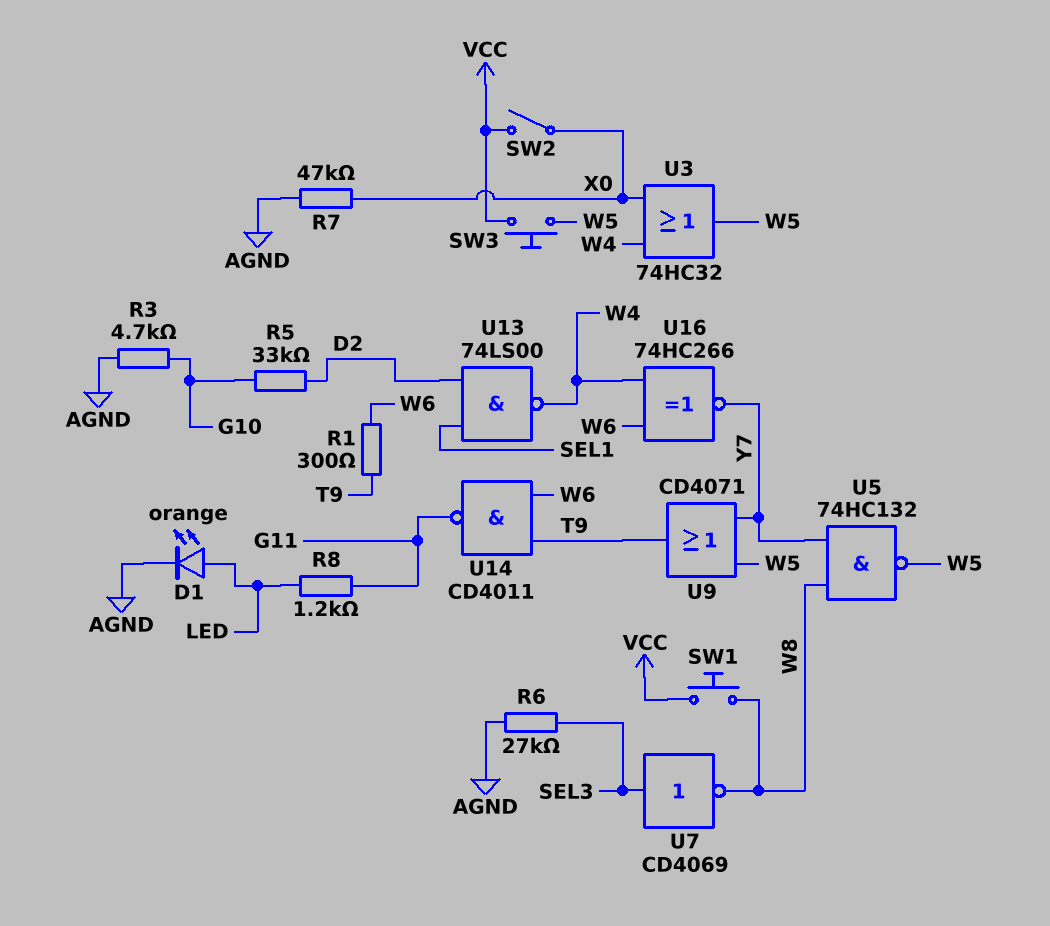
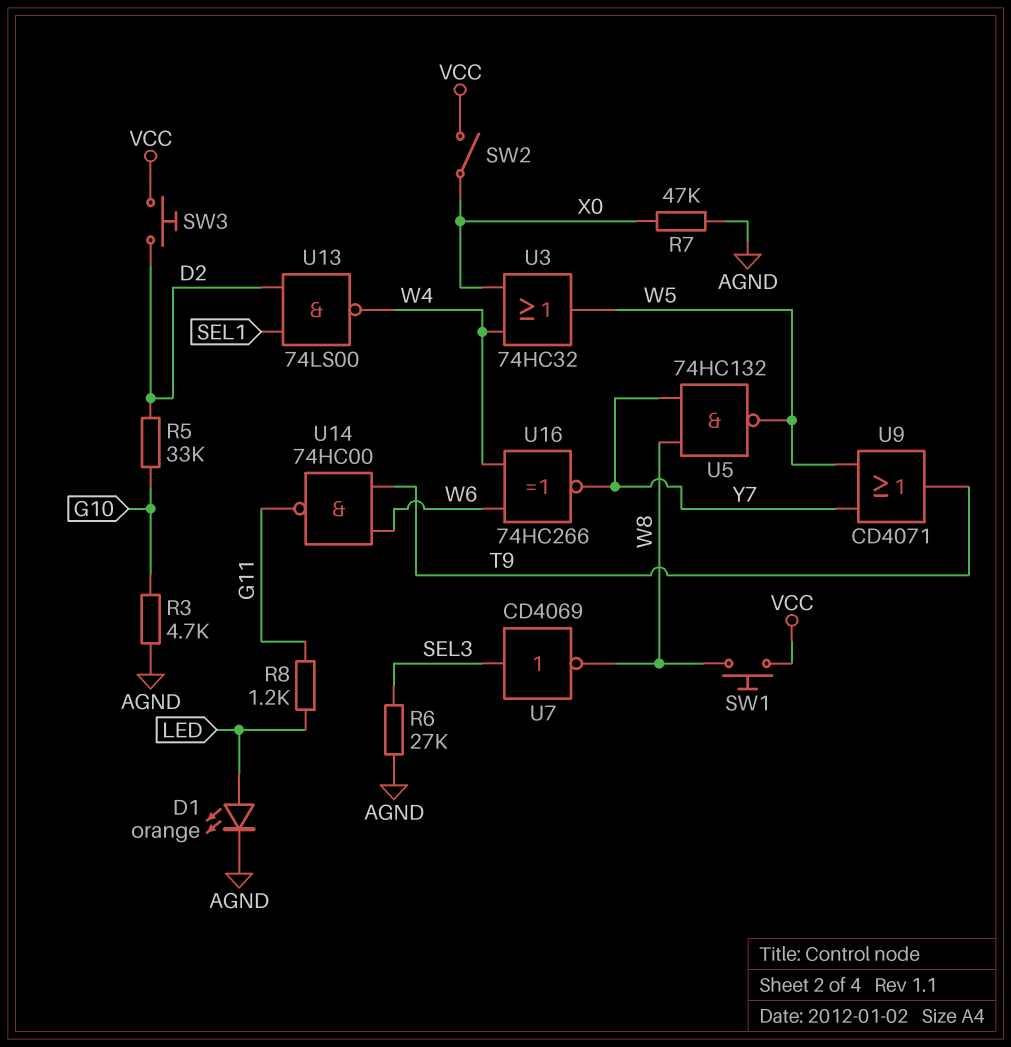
R1: 300 (T9, W6) -> none
SW3: button (VCC, W5) -> button (D2, VCC)
U14: NAND CD4011 (in T9, in W6, out G11) -> NAND 74HC00 (in T9, in W6, out G11)

